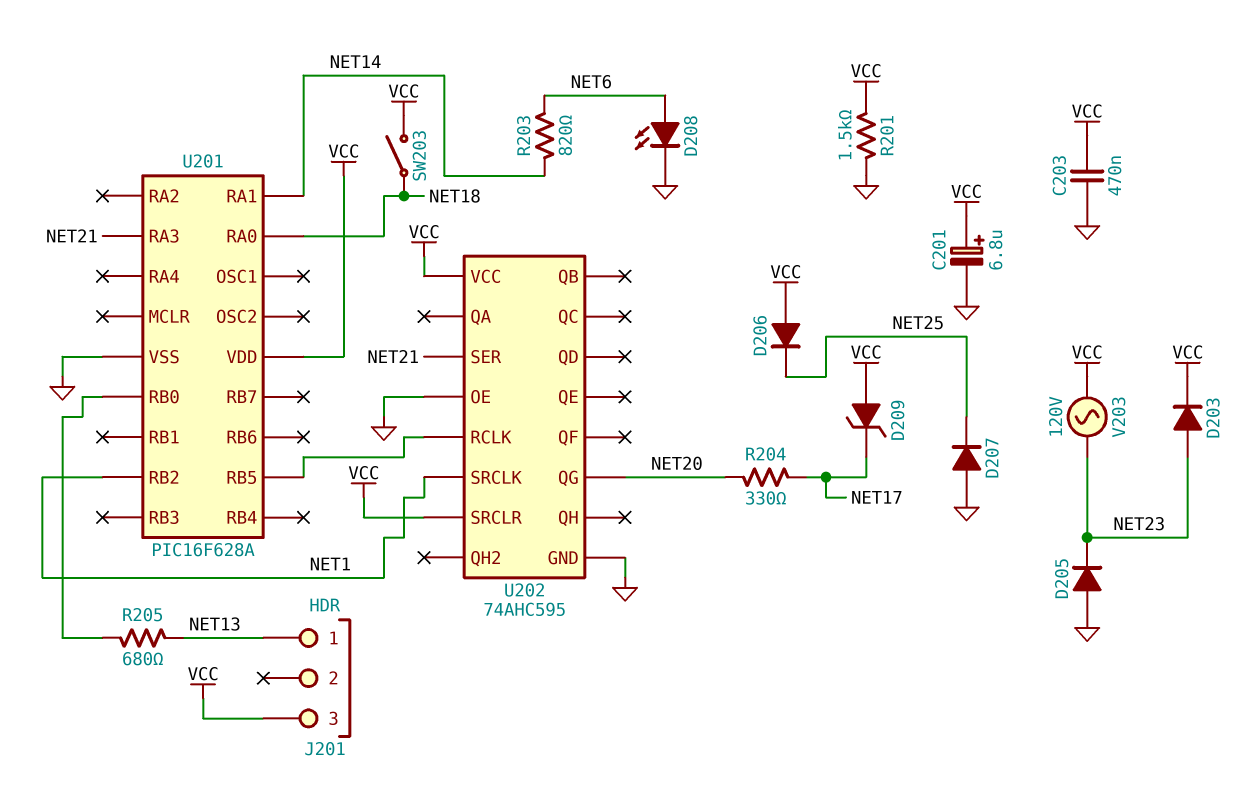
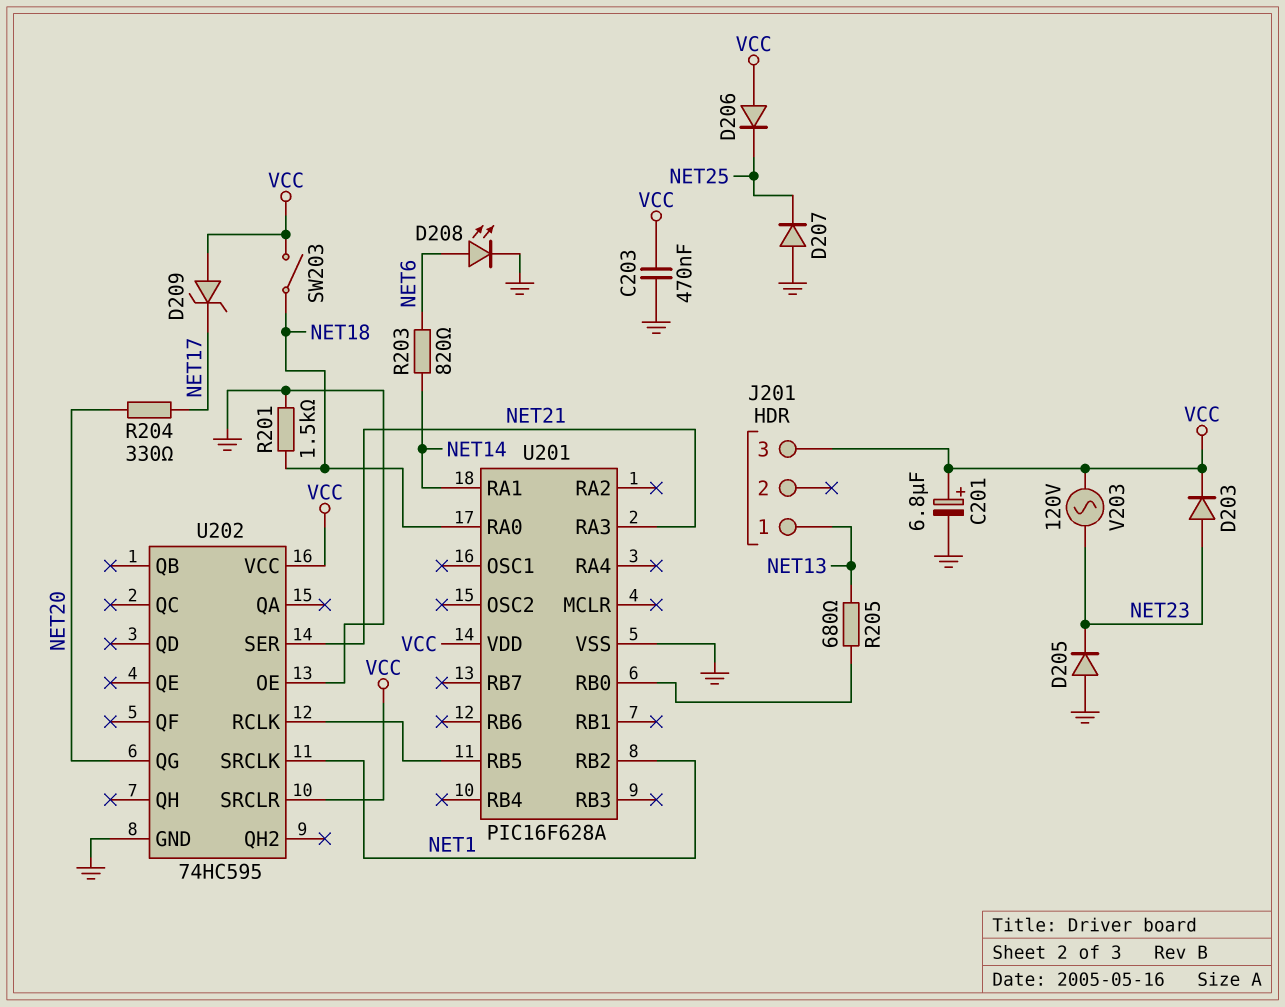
R201: 1.5k (GND, VCC) -> 1.5k (GND, NET18)
U202: 74AHC595 -> 74HC595

